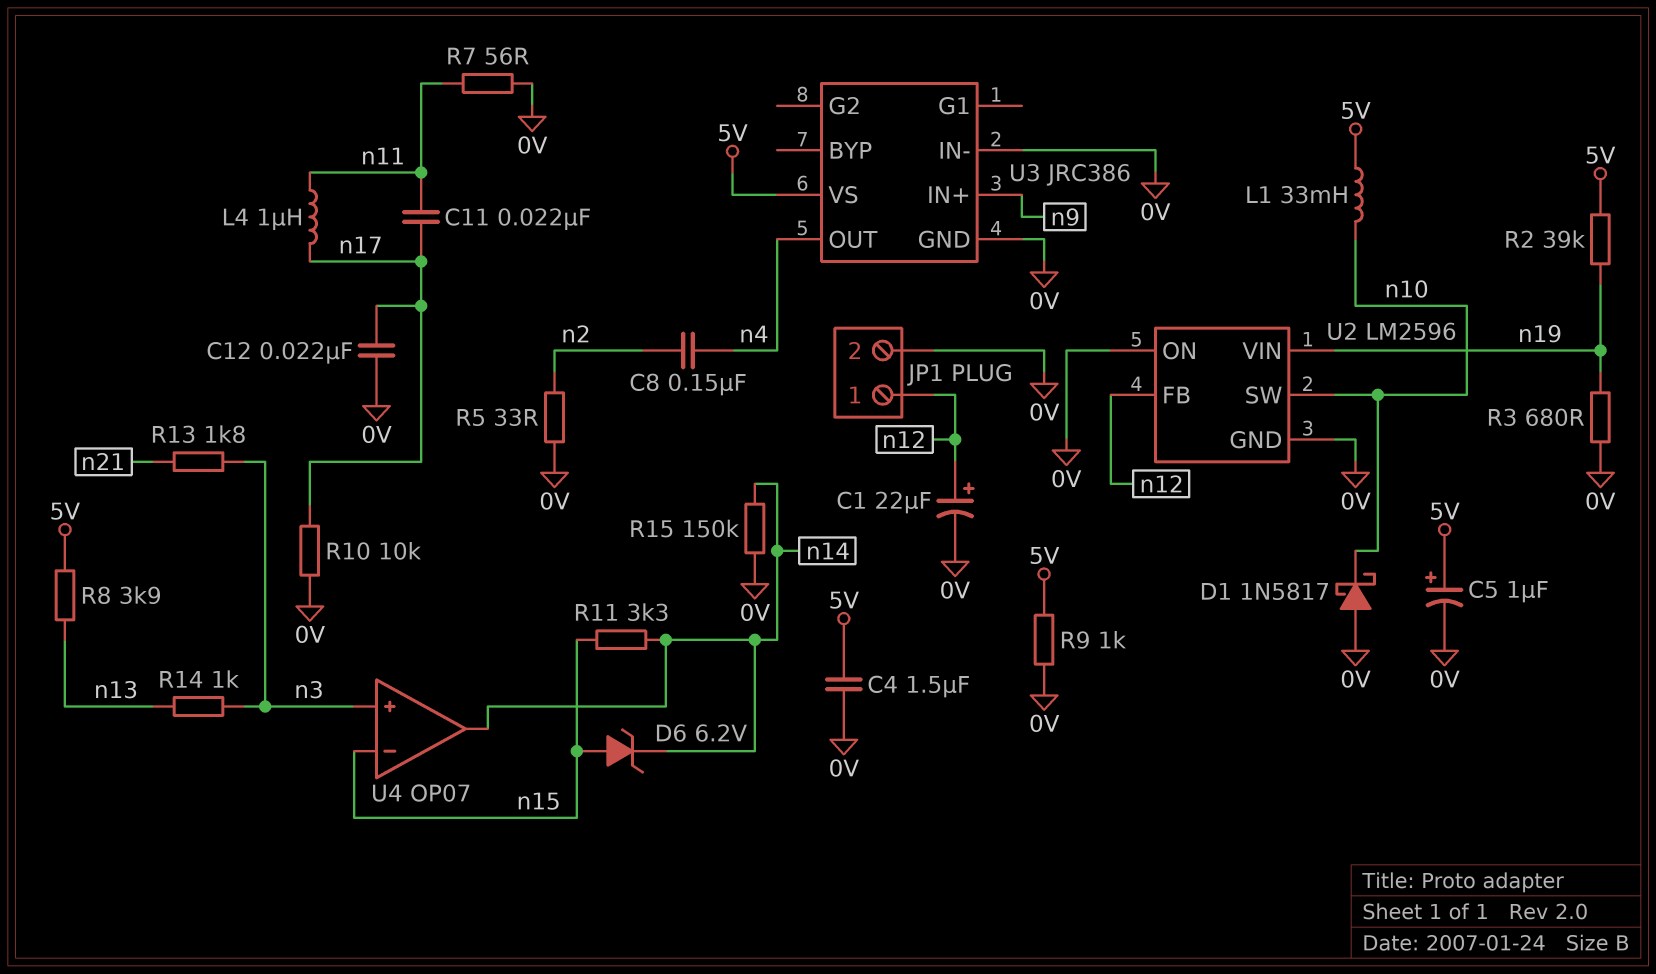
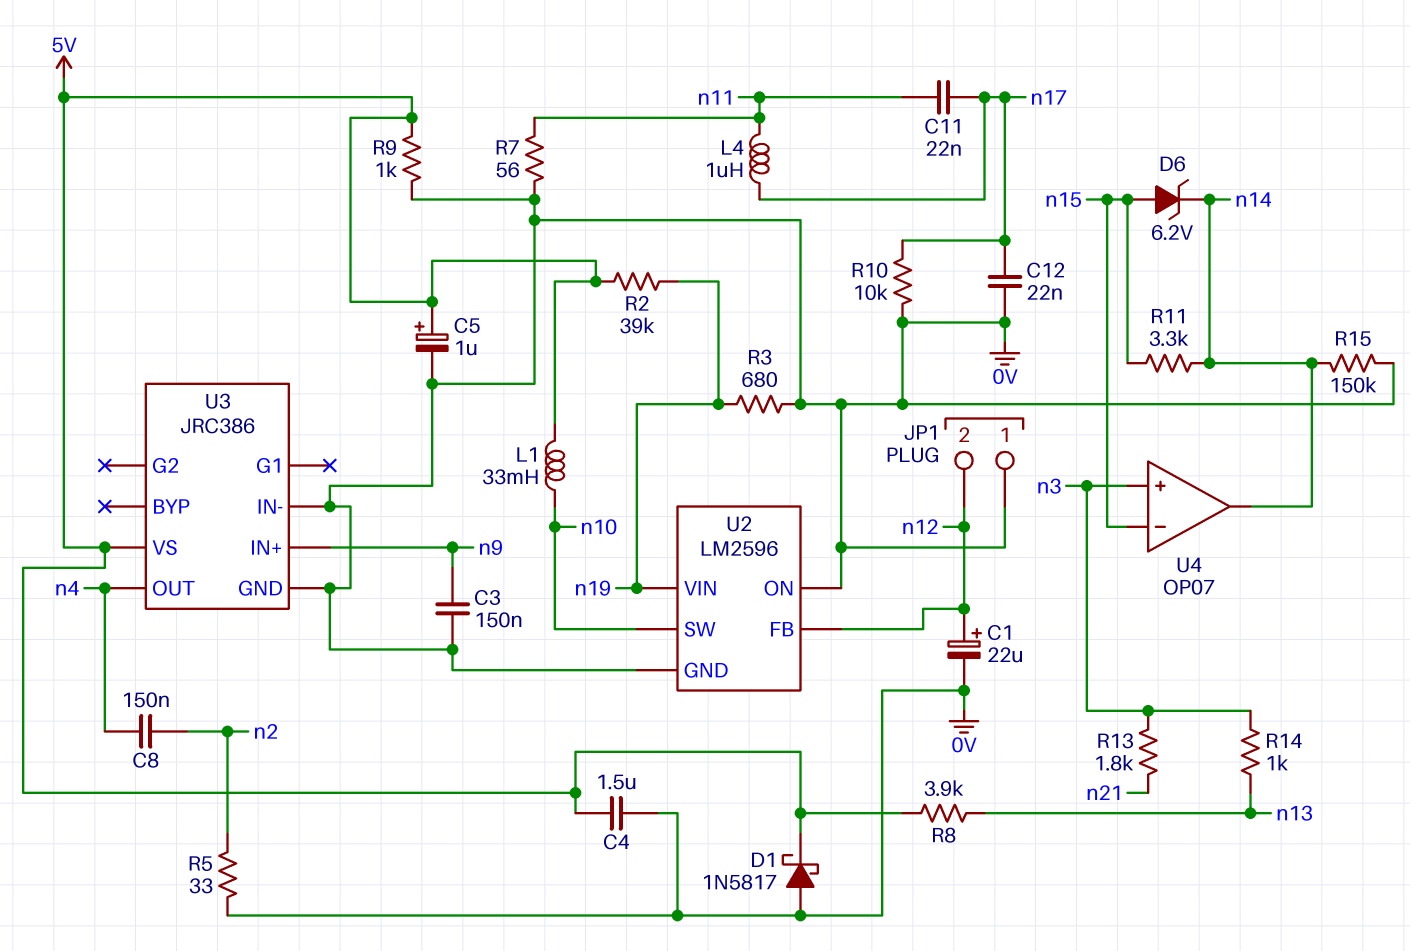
C3: none -> 150nF (0V, n9)
D1: schottky 1N5817 (A 0V, K n10) -> schottky 1N5817 (A 0V, K 5V)
JP1 pin 1: n12 -> 0V
JP1 pin 2: 0V -> n12

